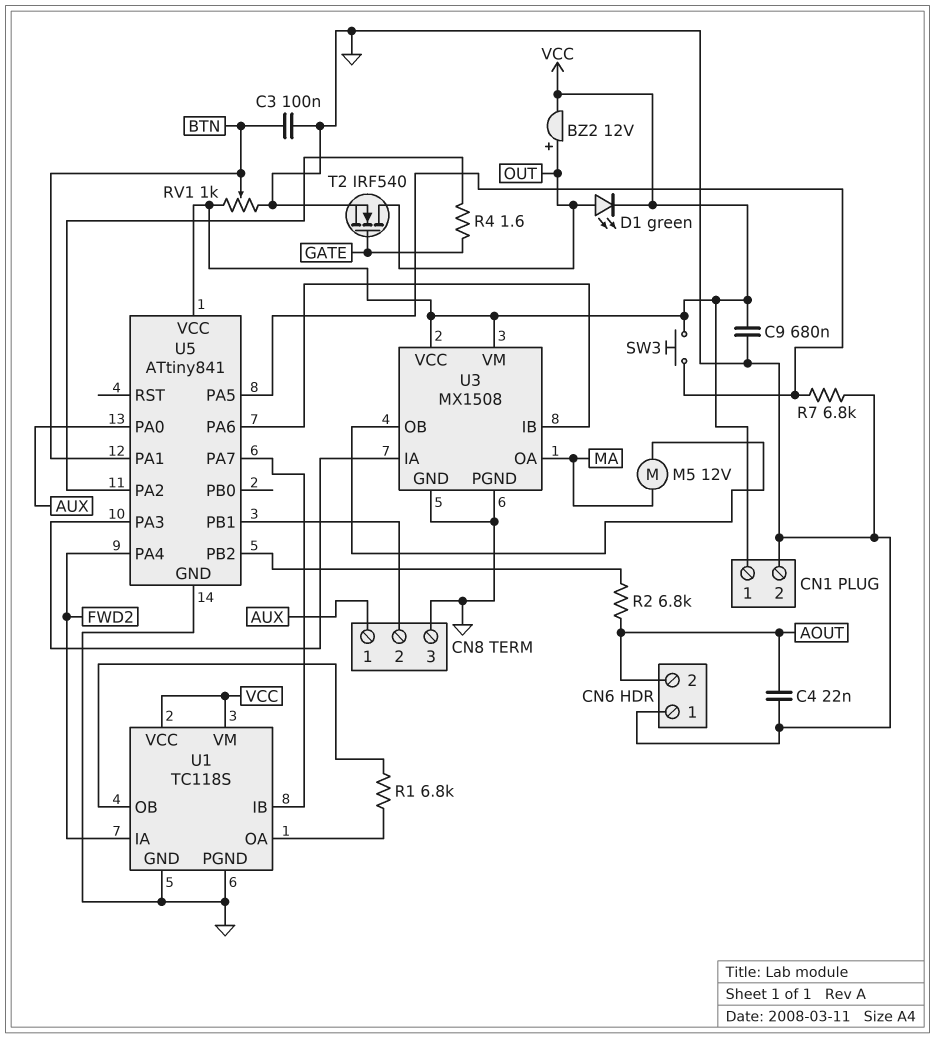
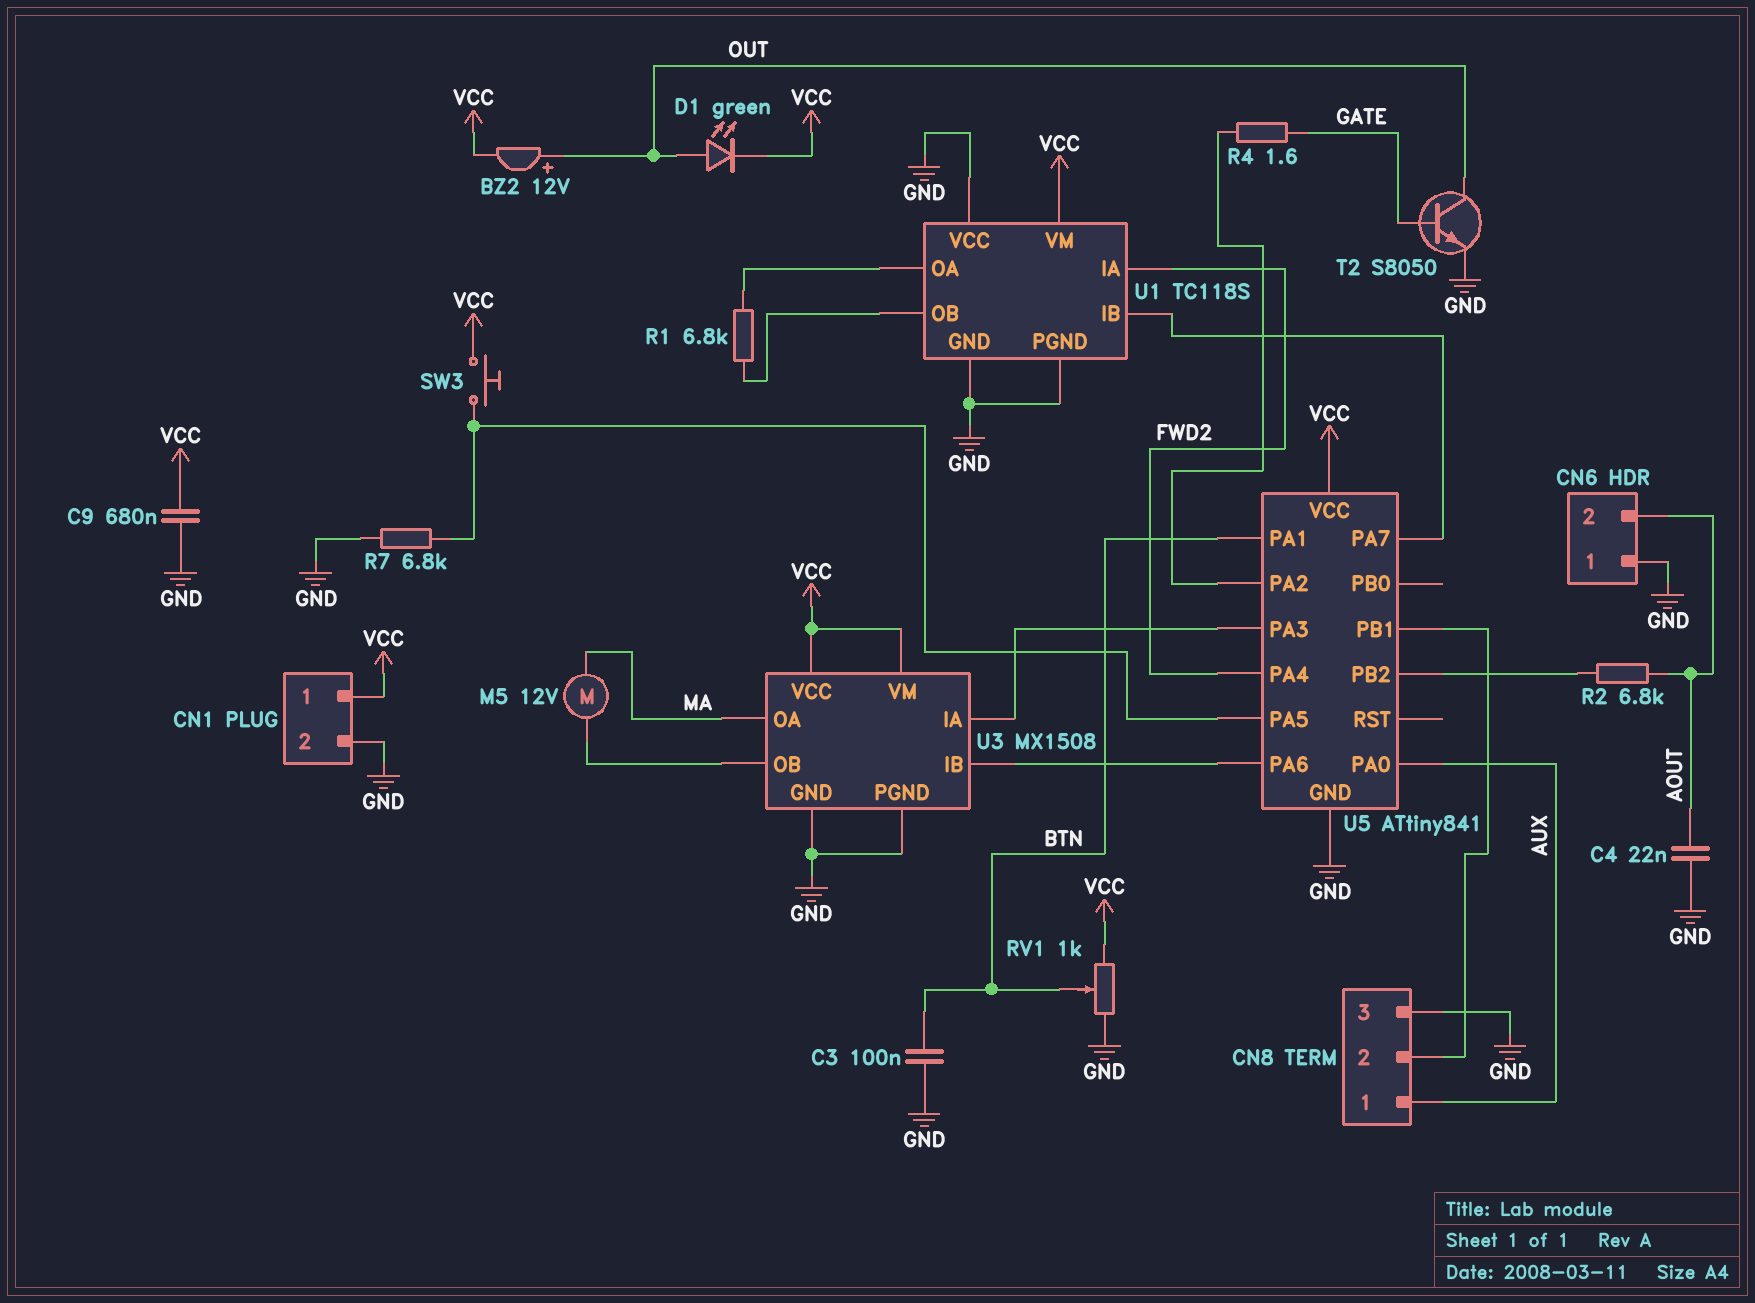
T2: NMOS IRF540 (G GATE, D OUT, S GND) -> NPN S8050 (B GATE, C OUT, E GND)
U1 pin VCC: VCC -> GND

